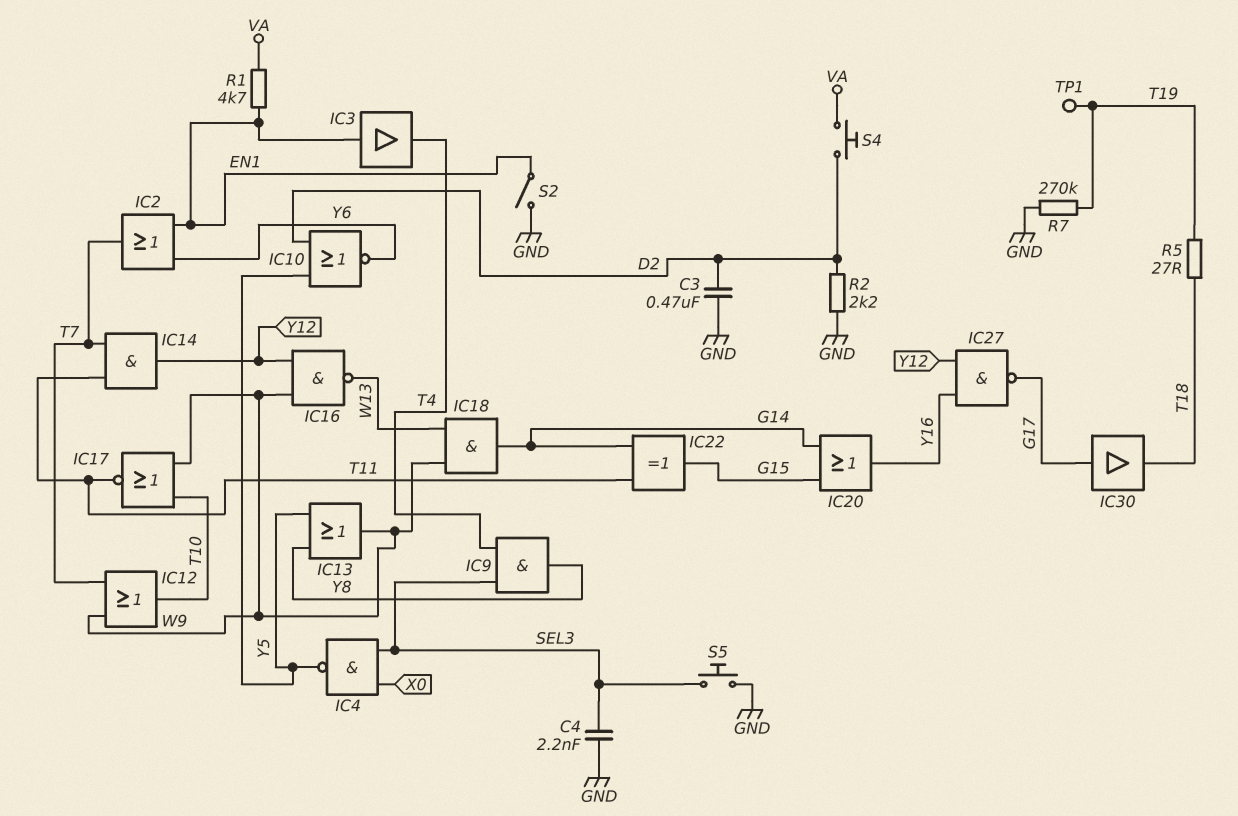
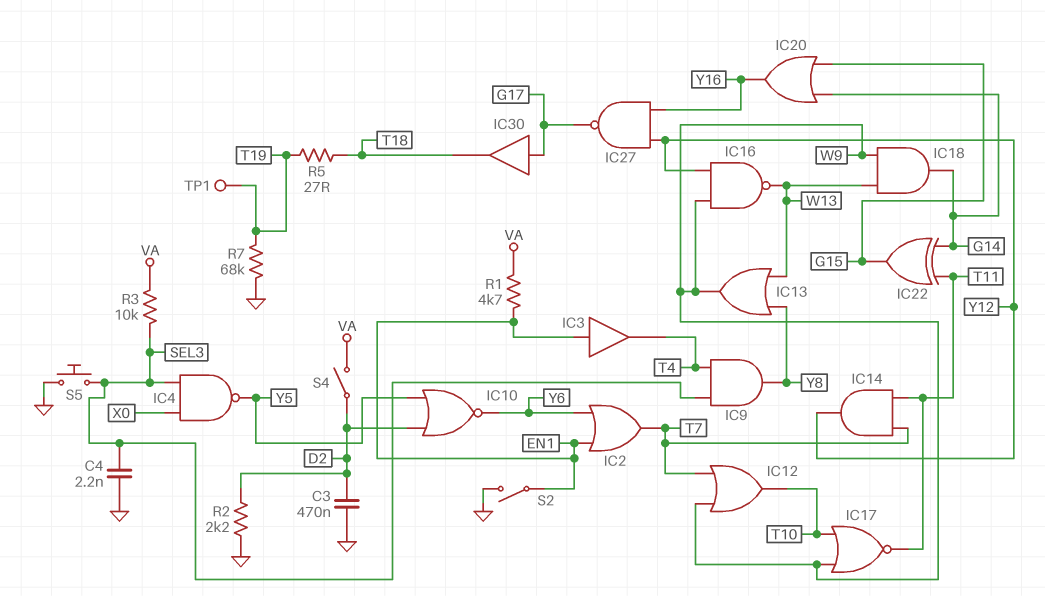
IC13: OR (in Y5, in Y8, out W9) -> OR (in W13, in Y8, out W9)
R3: none -> 10k (SEL3, VA)
R7: 270k (GND, T19) -> 68k (GND, T19)
S4: button (D2, VA) -> switch (D2, VA)

